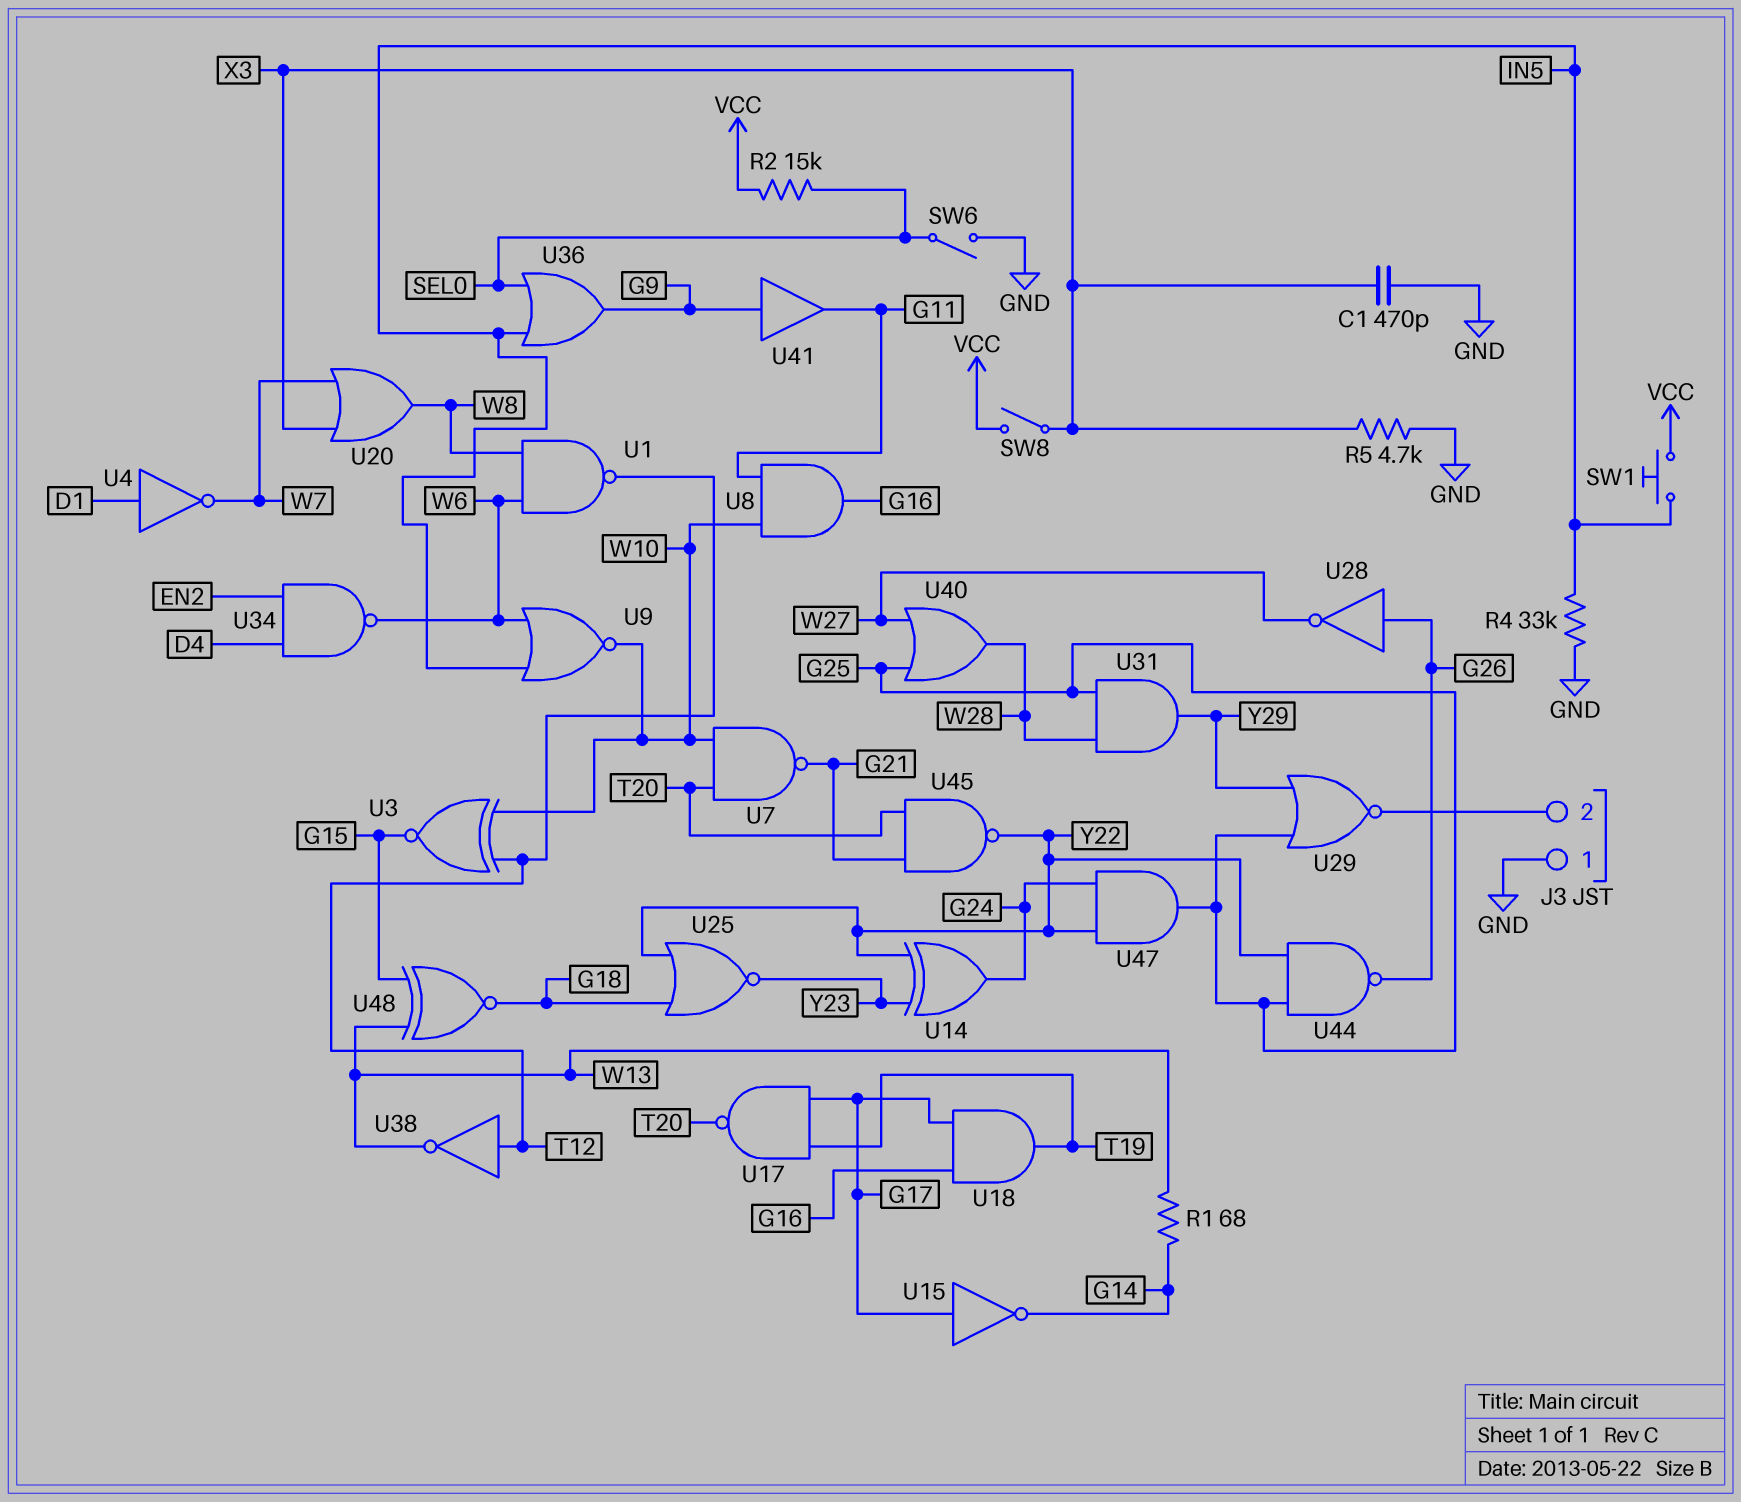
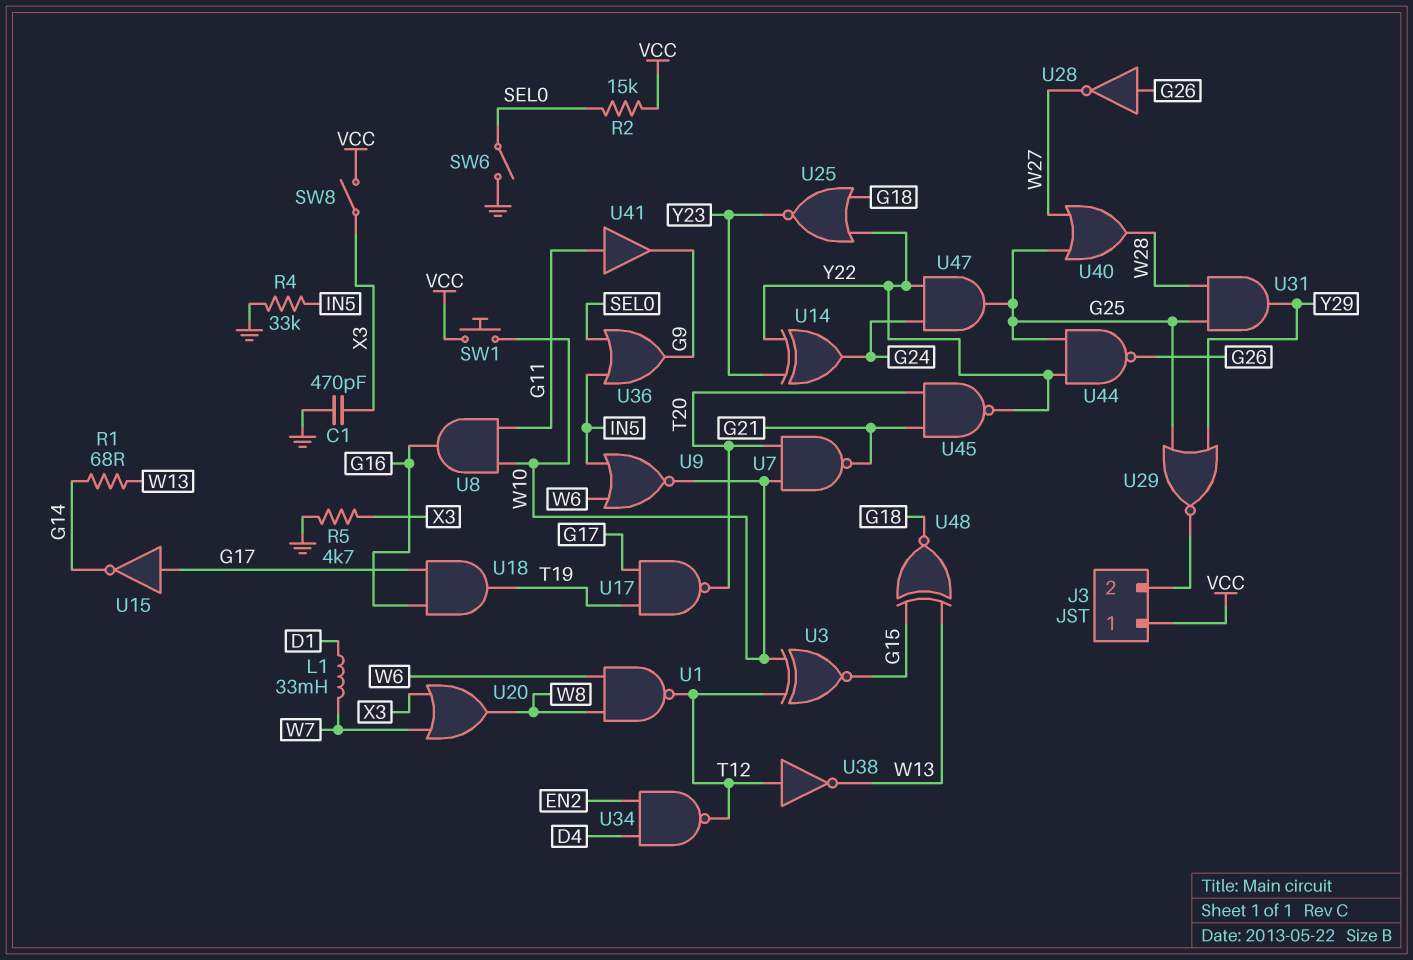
J3 pin 1: GND -> VCC
L1: none -> 33mH (D1, W7)
SW1: button (IN5, VCC) -> button (VCC, W10)
U4: NOT (in D1, out W7) -> none
U34: NAND (in D4, in EN2, out W6) -> NAND (in D4, in EN2, out T12)
U41: buffer (in G9, out G11) -> buffer (in G11, out G9)

